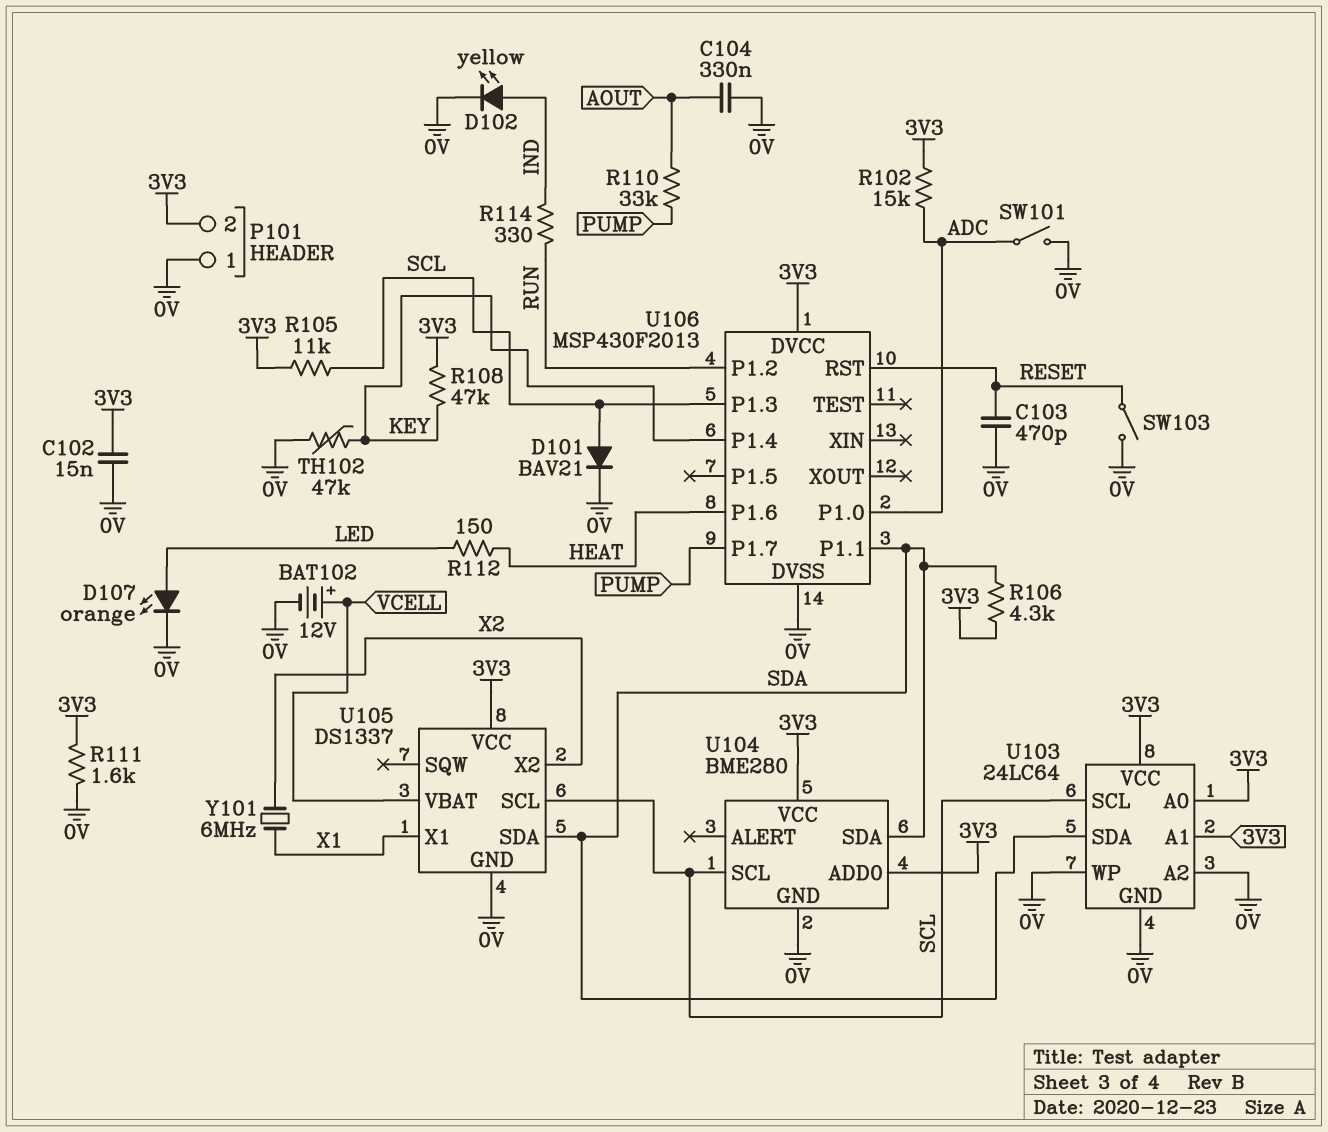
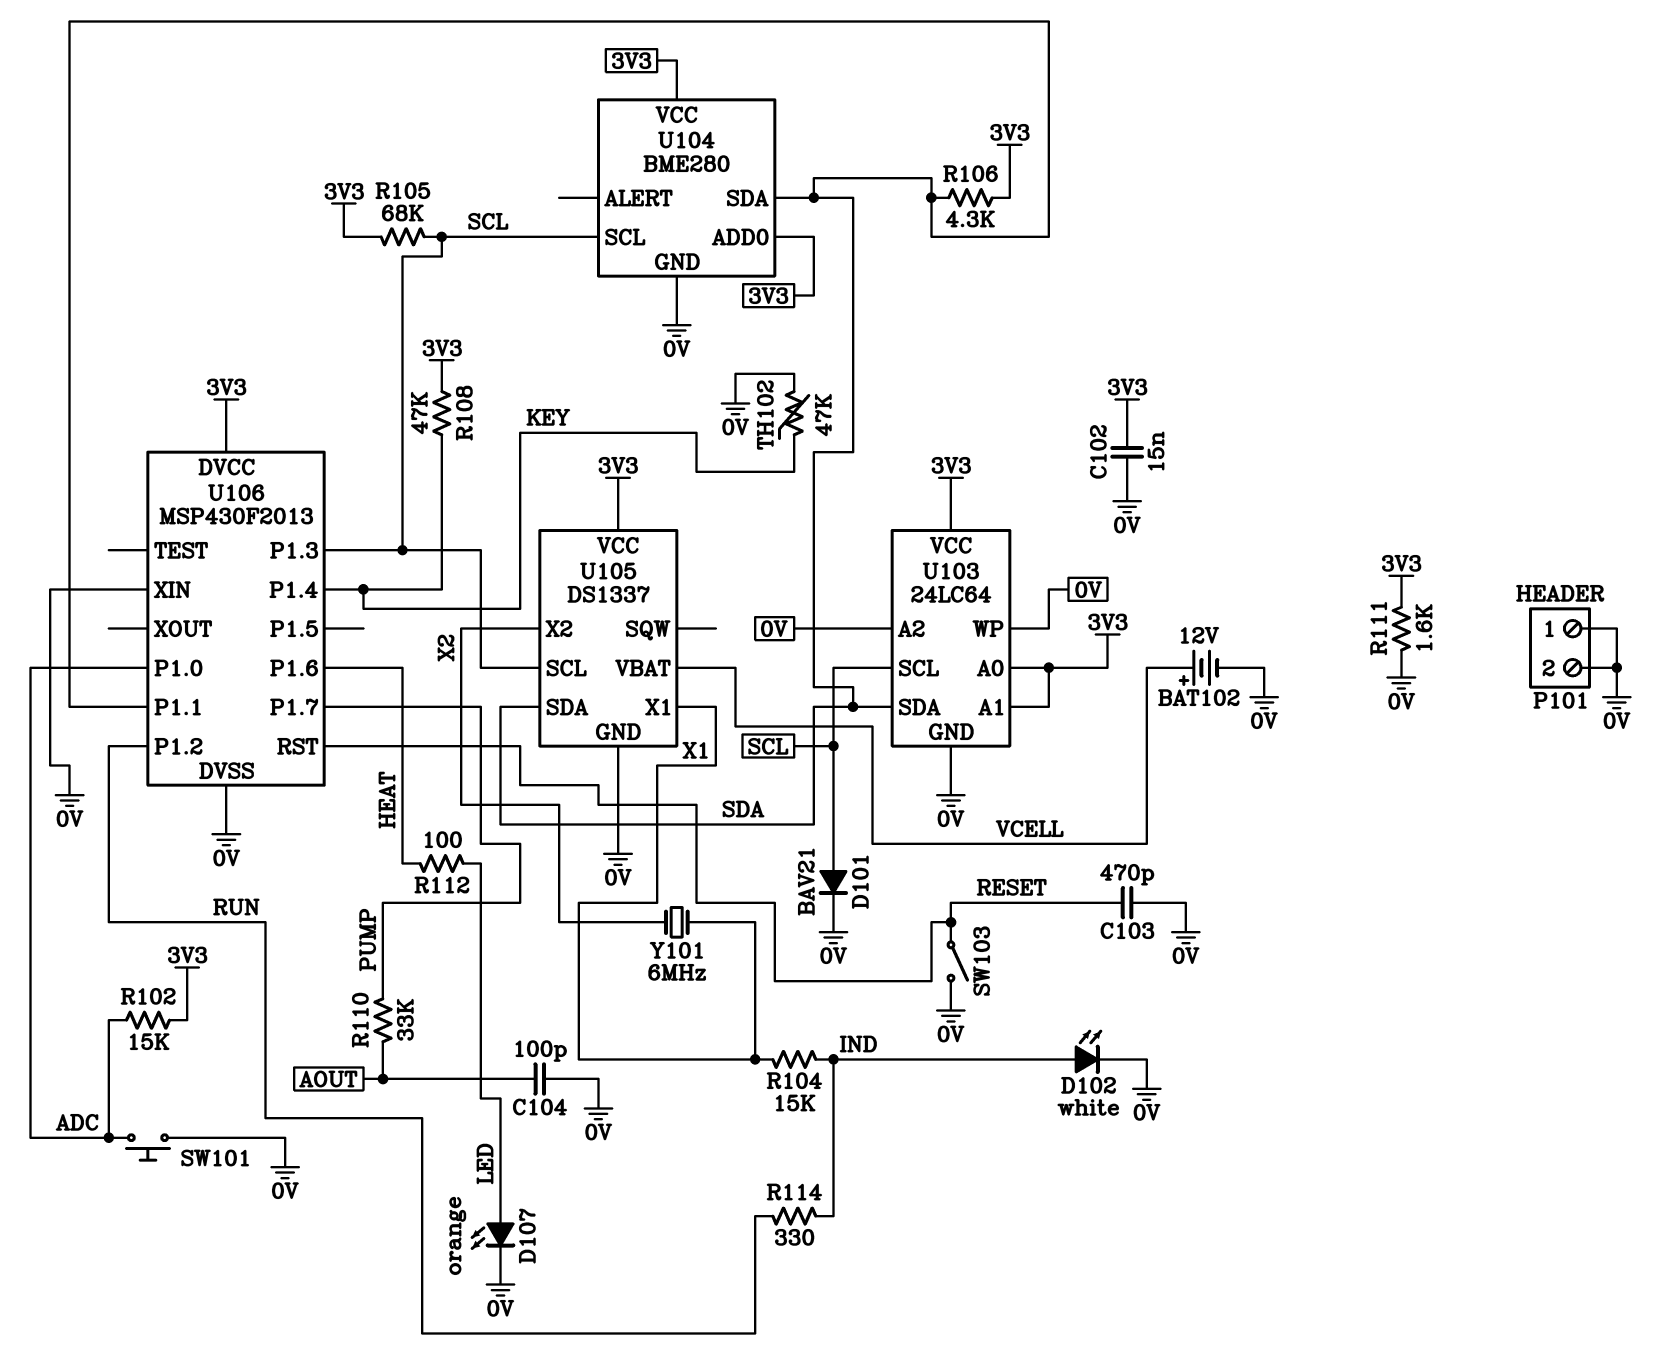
C104: 330nF (0V, AOUT) -> 100pF (0V, AOUT)
D102: LED yellow (A IND, K 0V) -> LED white (A IND, K 0V)
P101 pin 2: 3V3 -> 0V
R104: none -> 15k (IND, X1)
R105: 11k (3V3, SCL) -> 68k (3V3, SCL)
R112: 150 (HEAT, LED) -> 100 (HEAT, LED)
SW101: switch (0V, ADC) -> button (0V, ADC)
U106 pin XIN: none -> 0V

